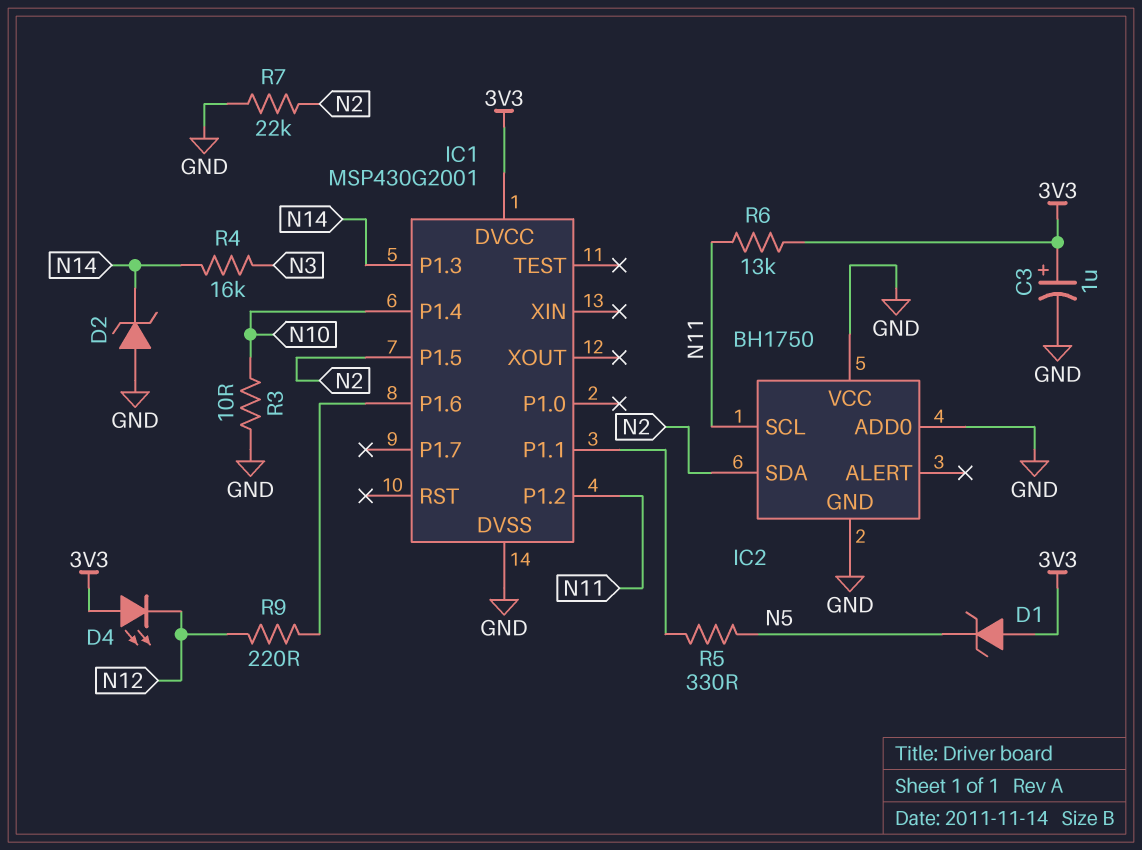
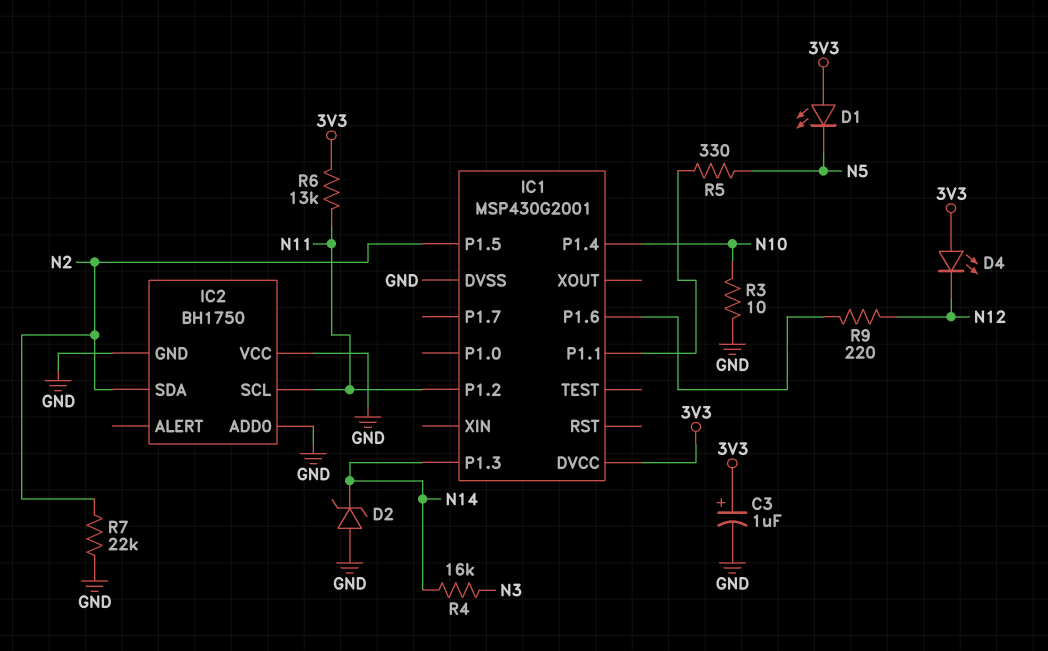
D1: zener (A 3V3, K N5) -> LED (A 3V3, K N5)

